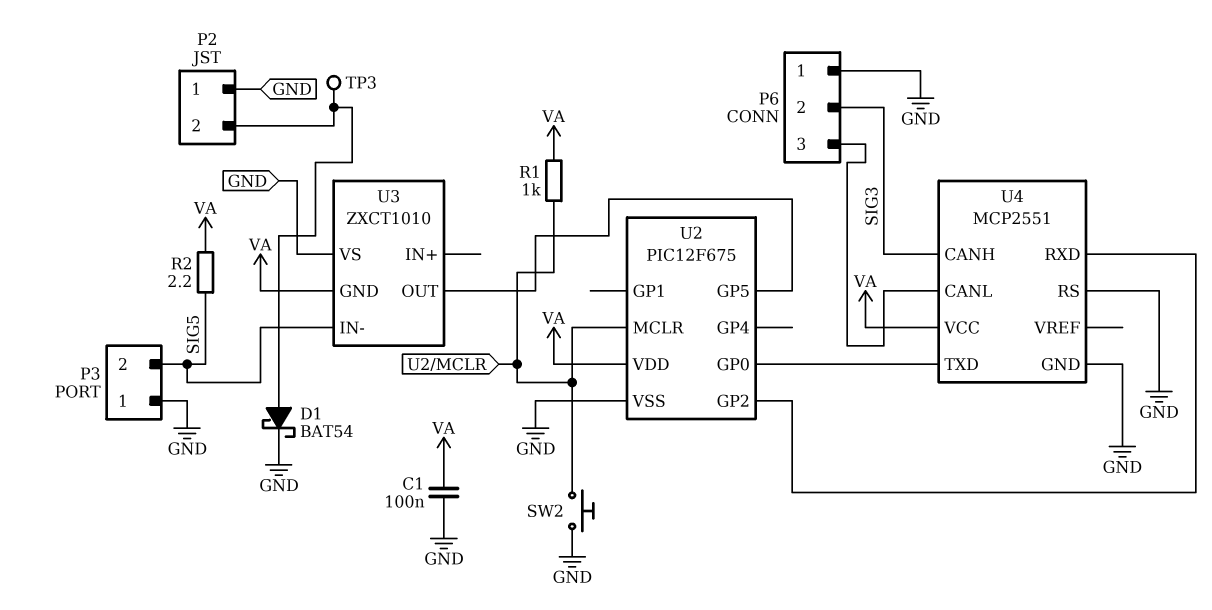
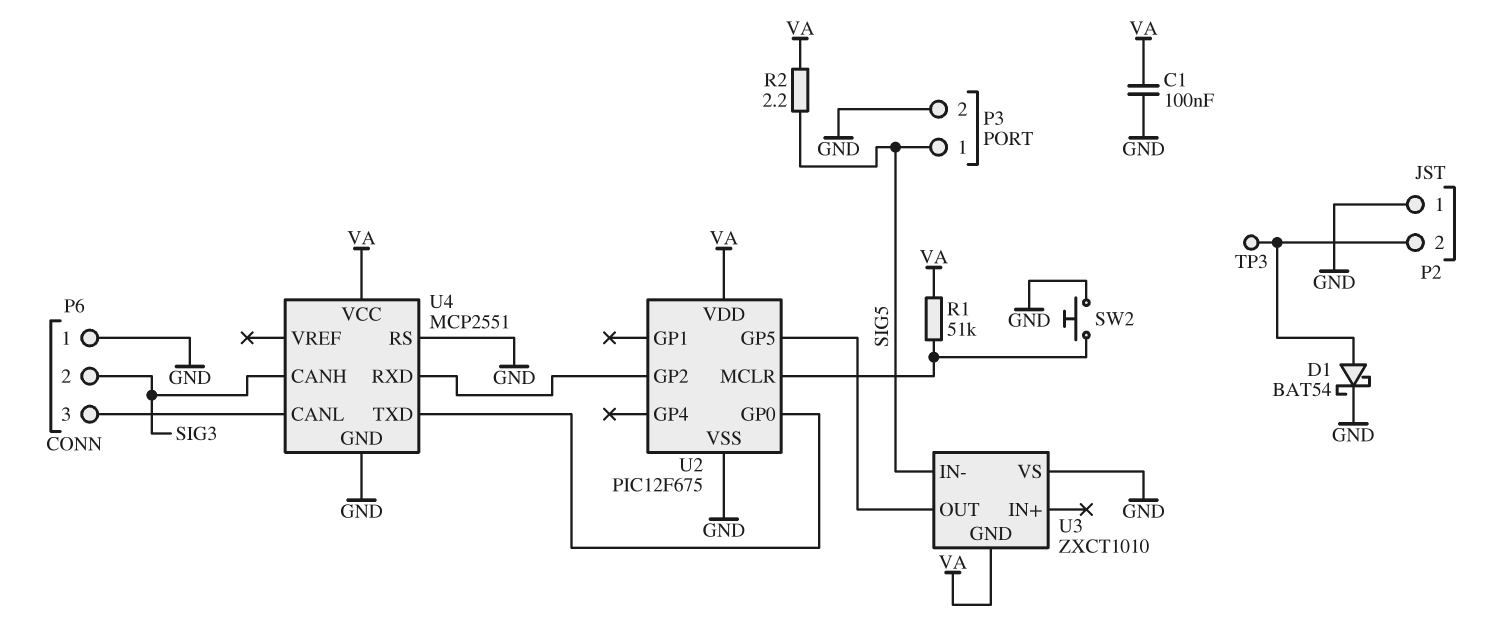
P3 pin 1: GND -> SIG5
P3 pin 2: SIG5 -> GND
R1: 1k (U2/MCLR, VA) -> 51k (U2/MCLR, VA)

